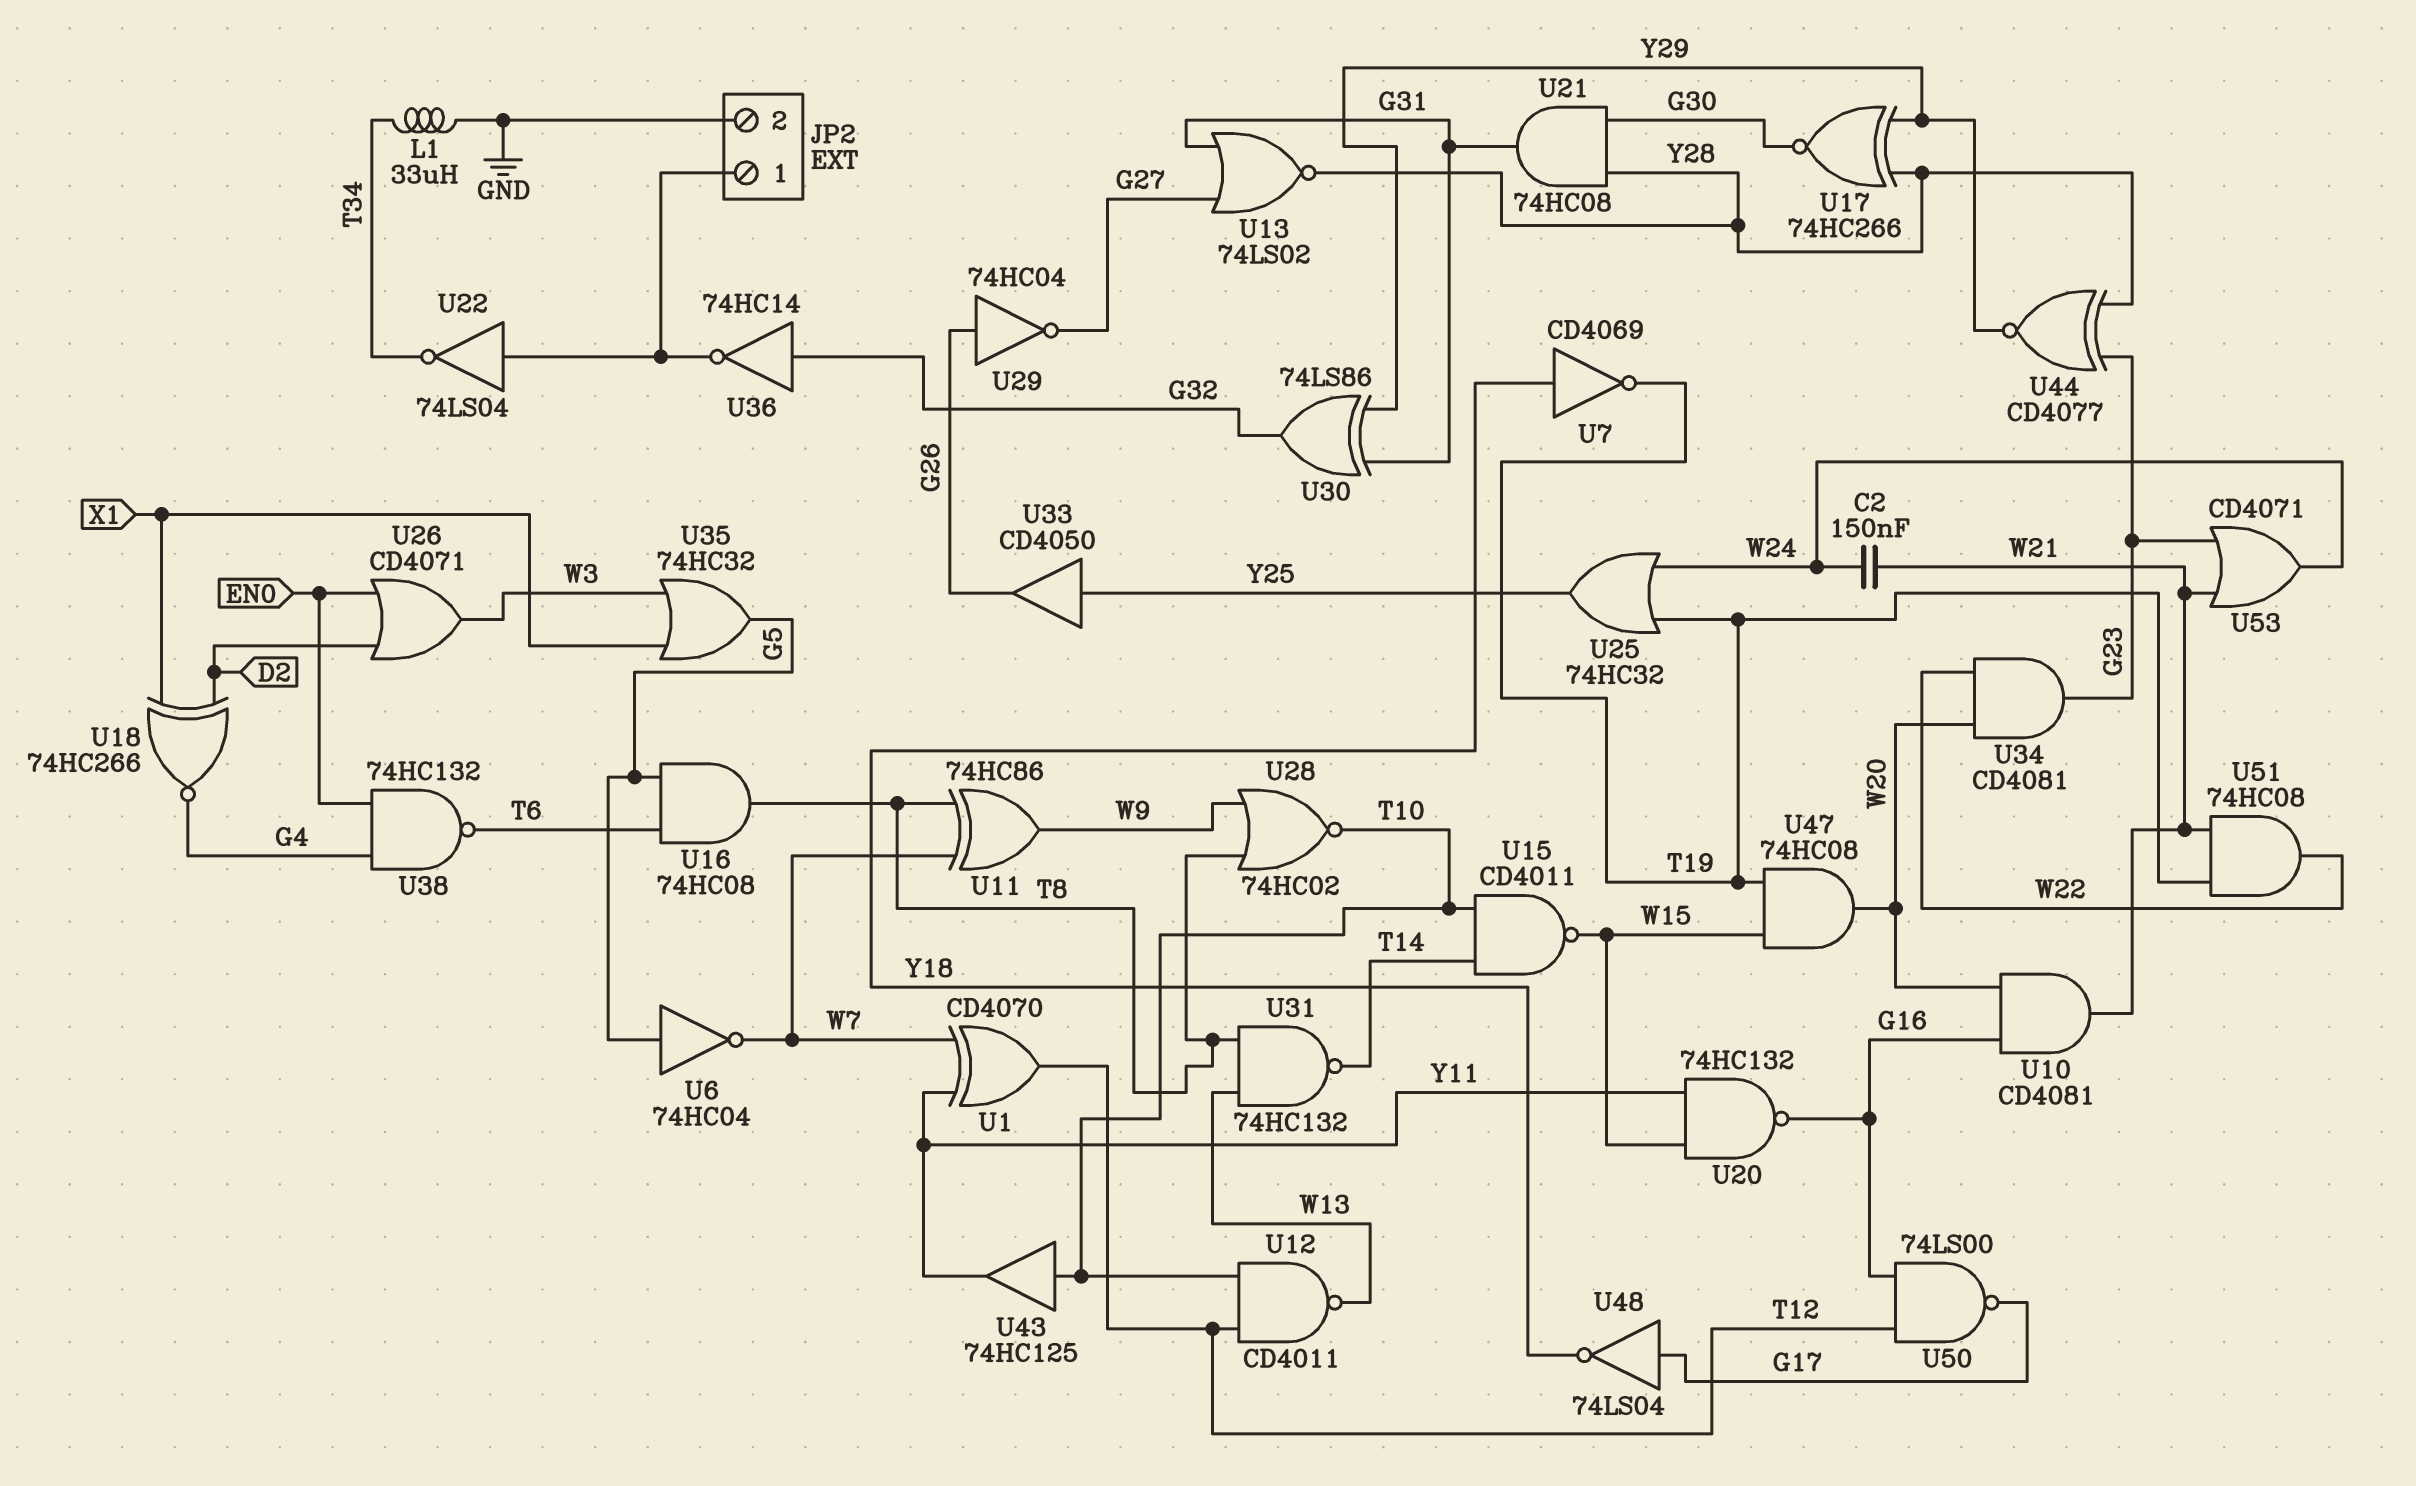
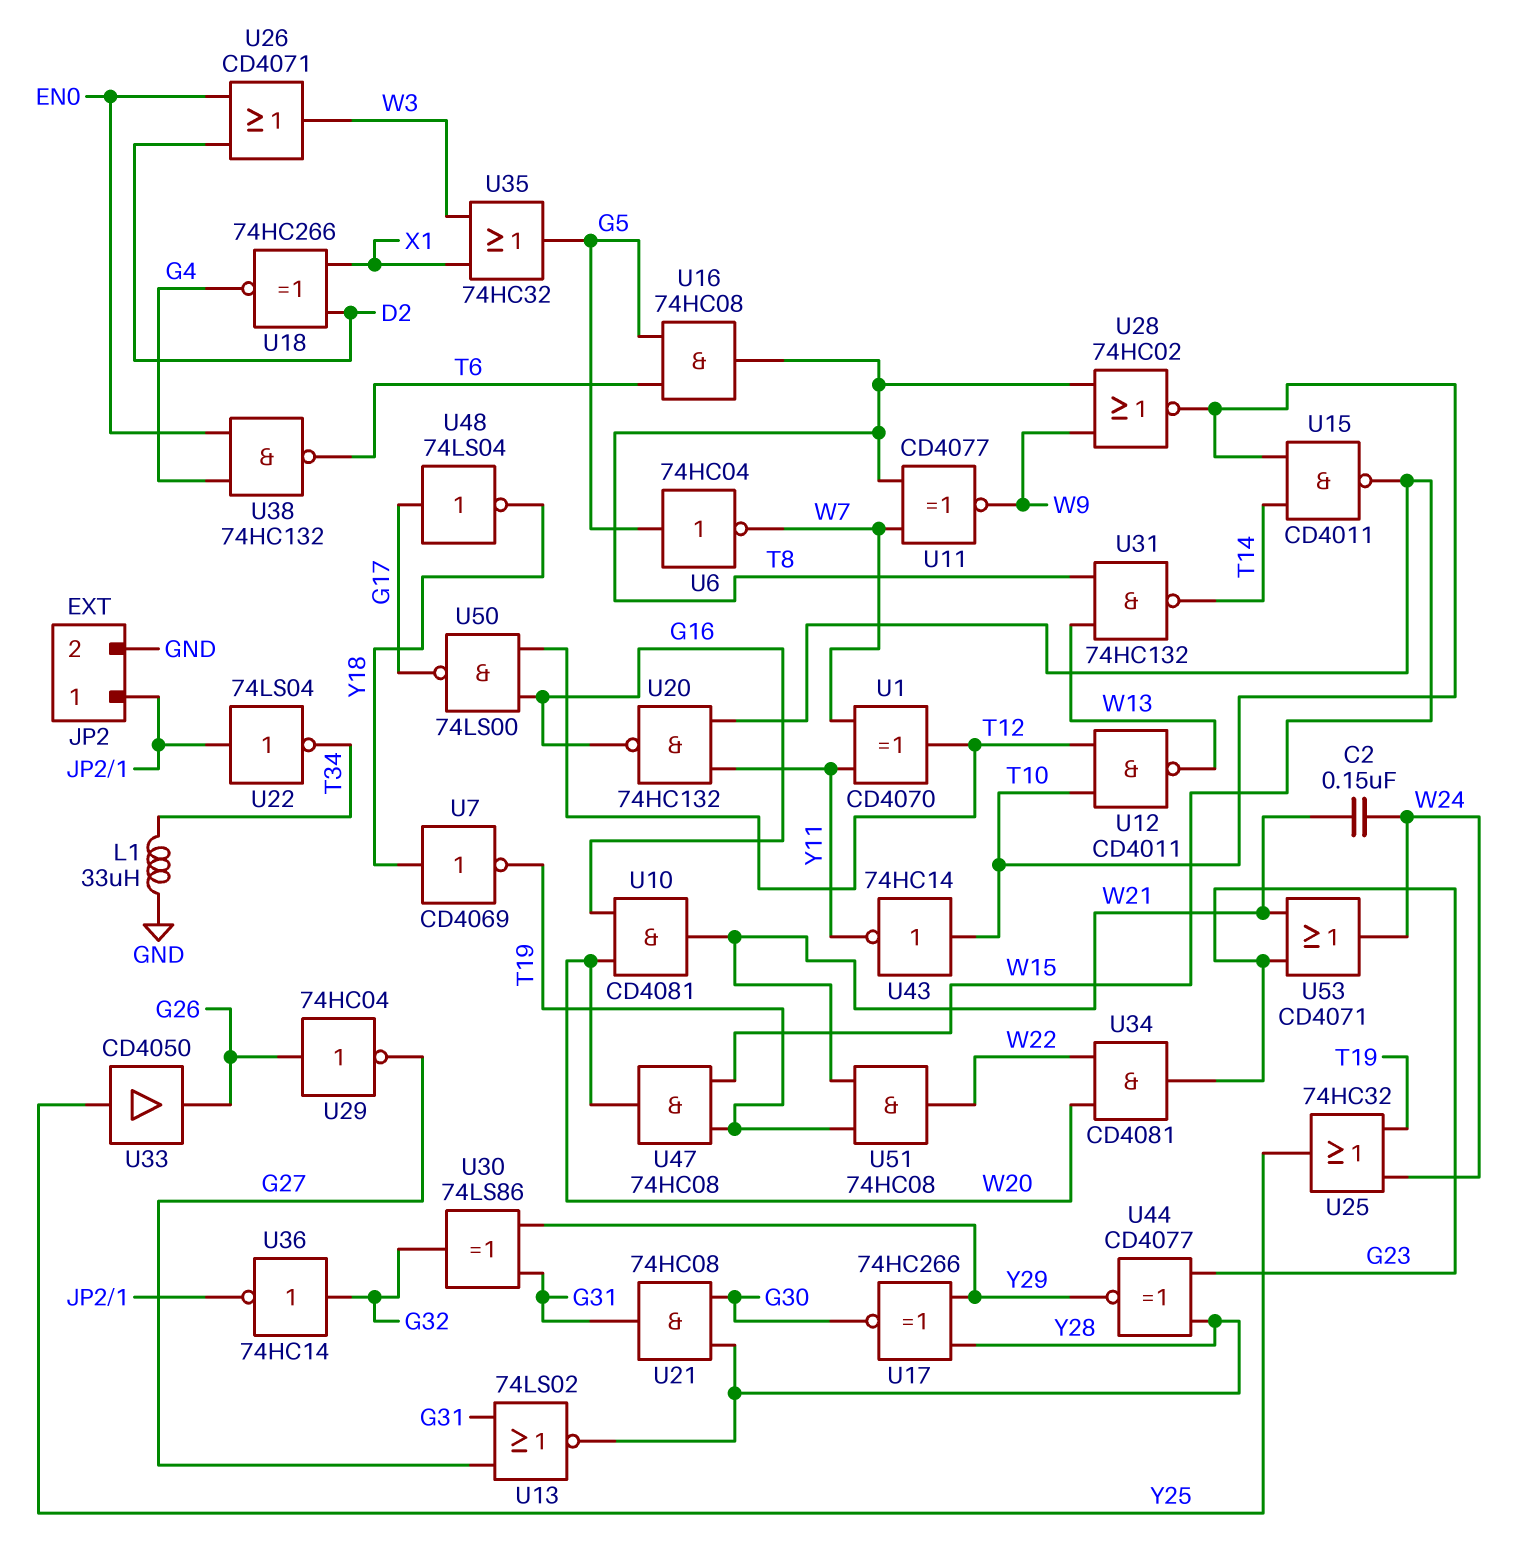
U11: XOR 74HC86 (in T8, in W7, out W9) -> XNOR CD4077 (in T8, in W7, out W9)
U43: buffer 74HC125 (in T10, out Y11) -> NOT 74HC14 (in T10, out Y11)

